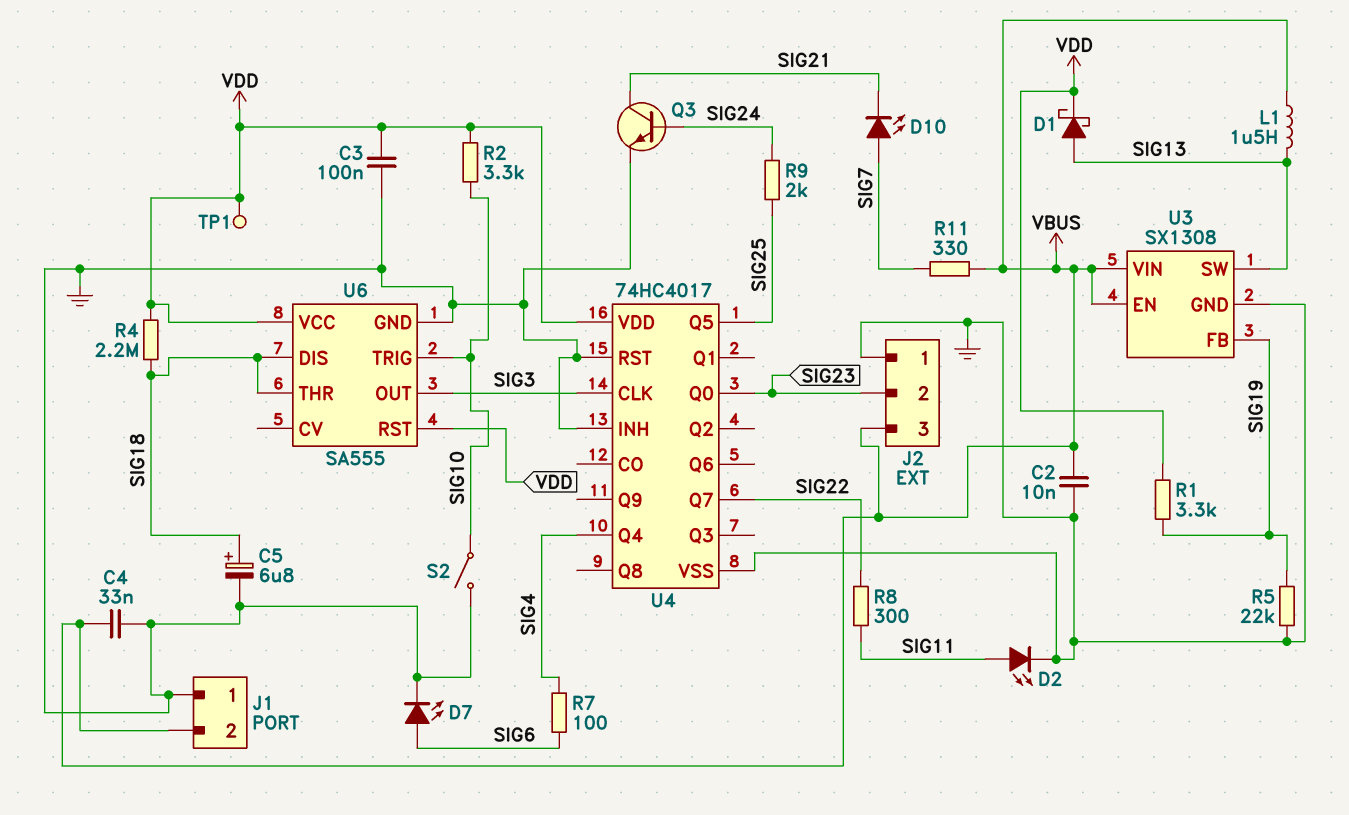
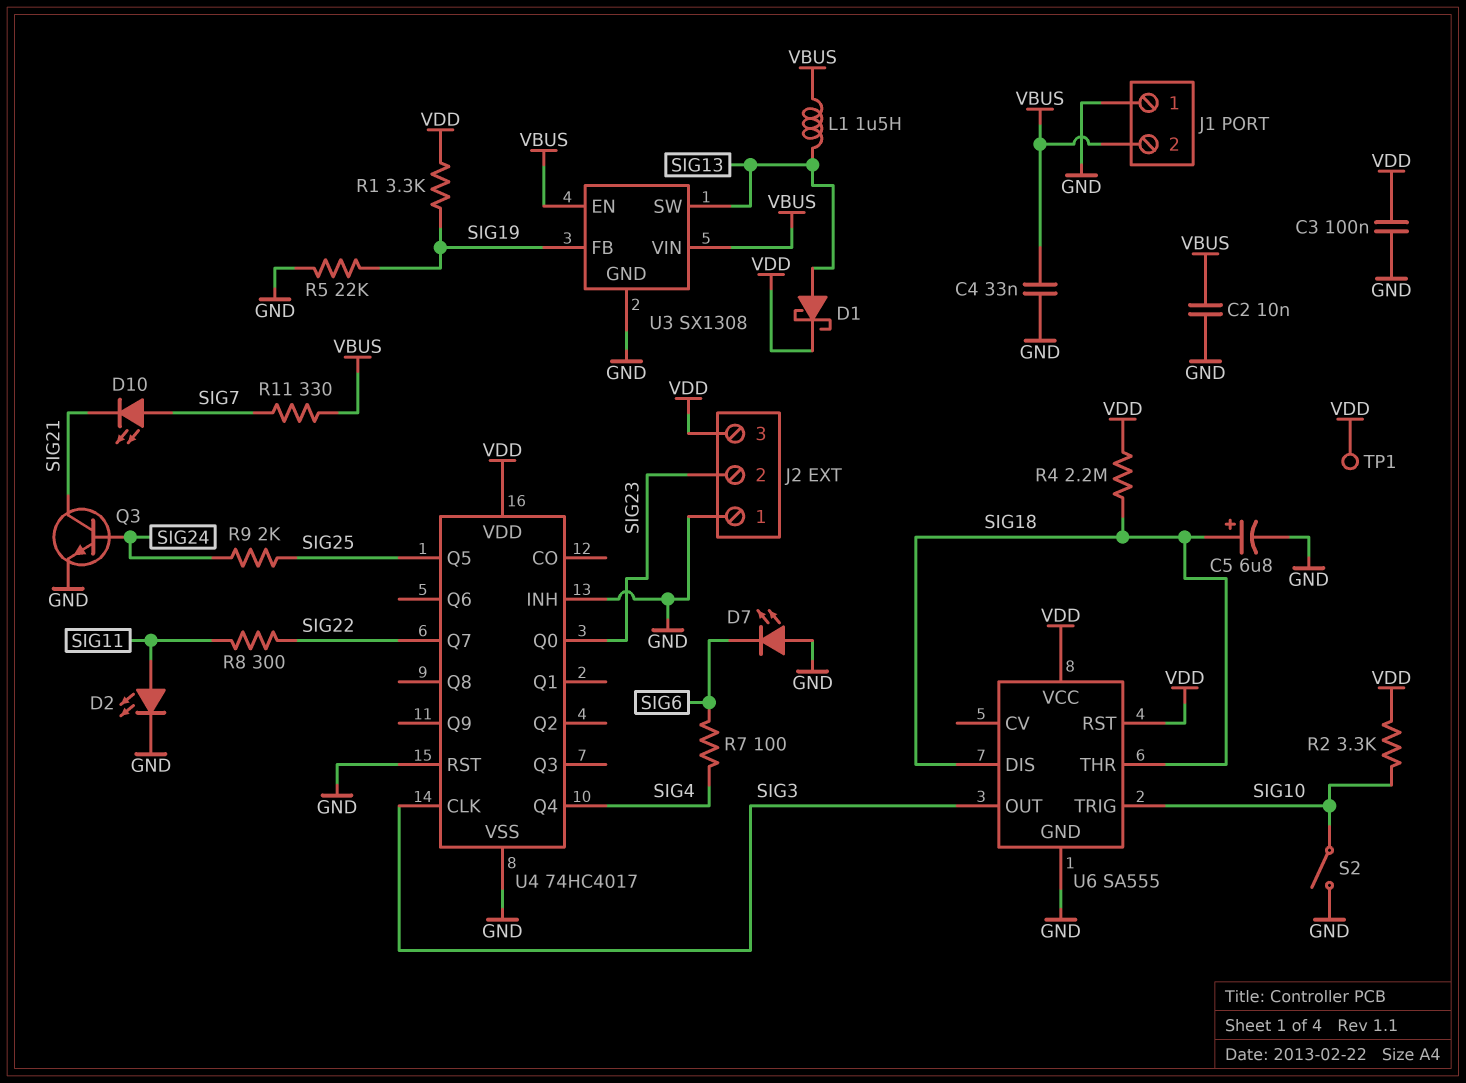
D7: LED (A SIG6, K GND) -> LED (A GND, K SIG6)
J2 pin 3: VBUS -> VDD

